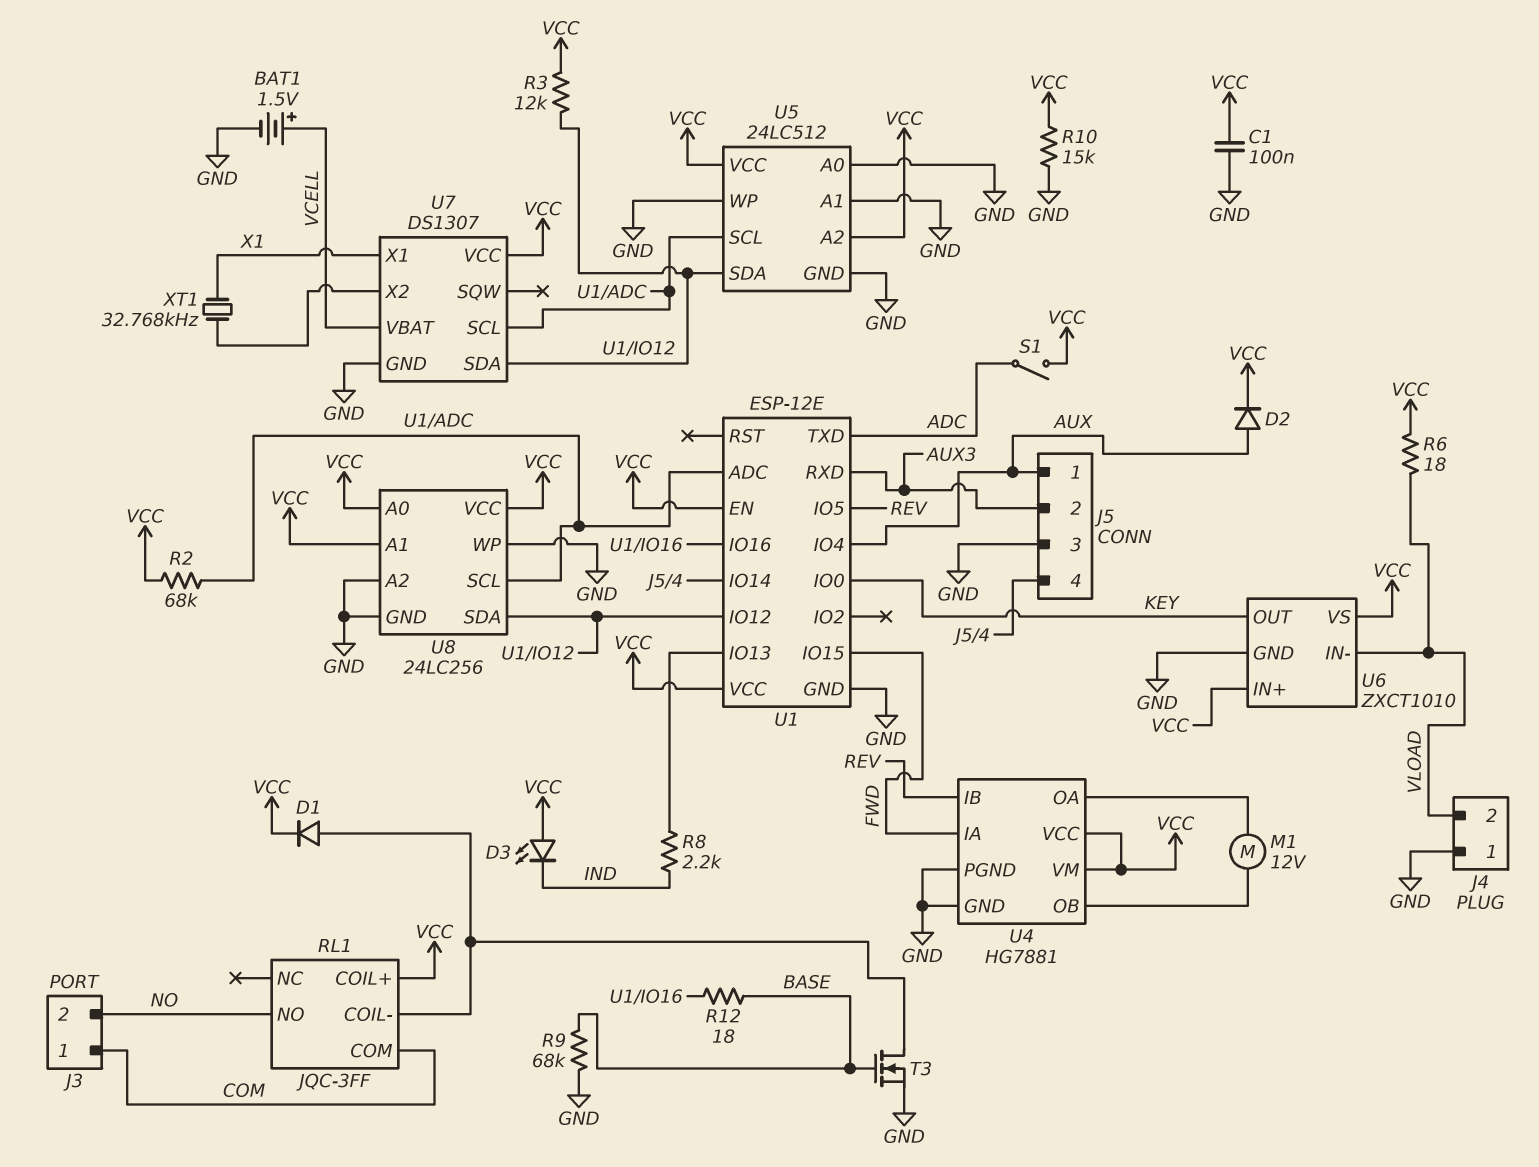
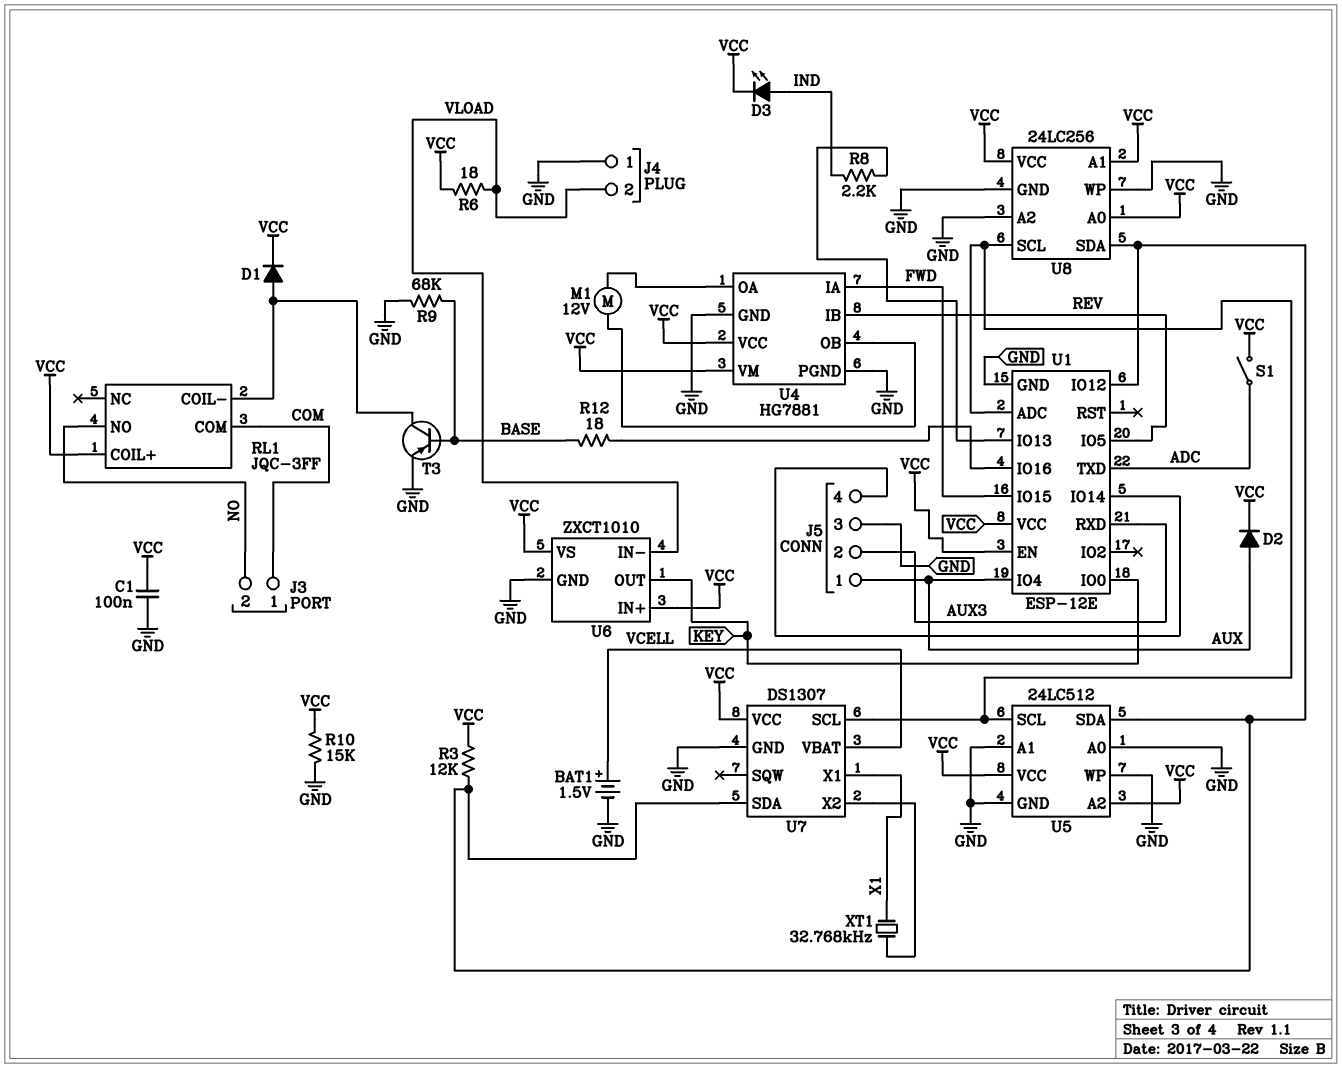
D3: LED (A VCC, K IND) -> LED (A IND, K VCC)
R2: 68k (U1/ADC, VCC) -> none
T3: NMOS (G BASE, D RL1/COIL-, S GND) -> PNP (B BASE, C RL1/COIL-, E GND)

